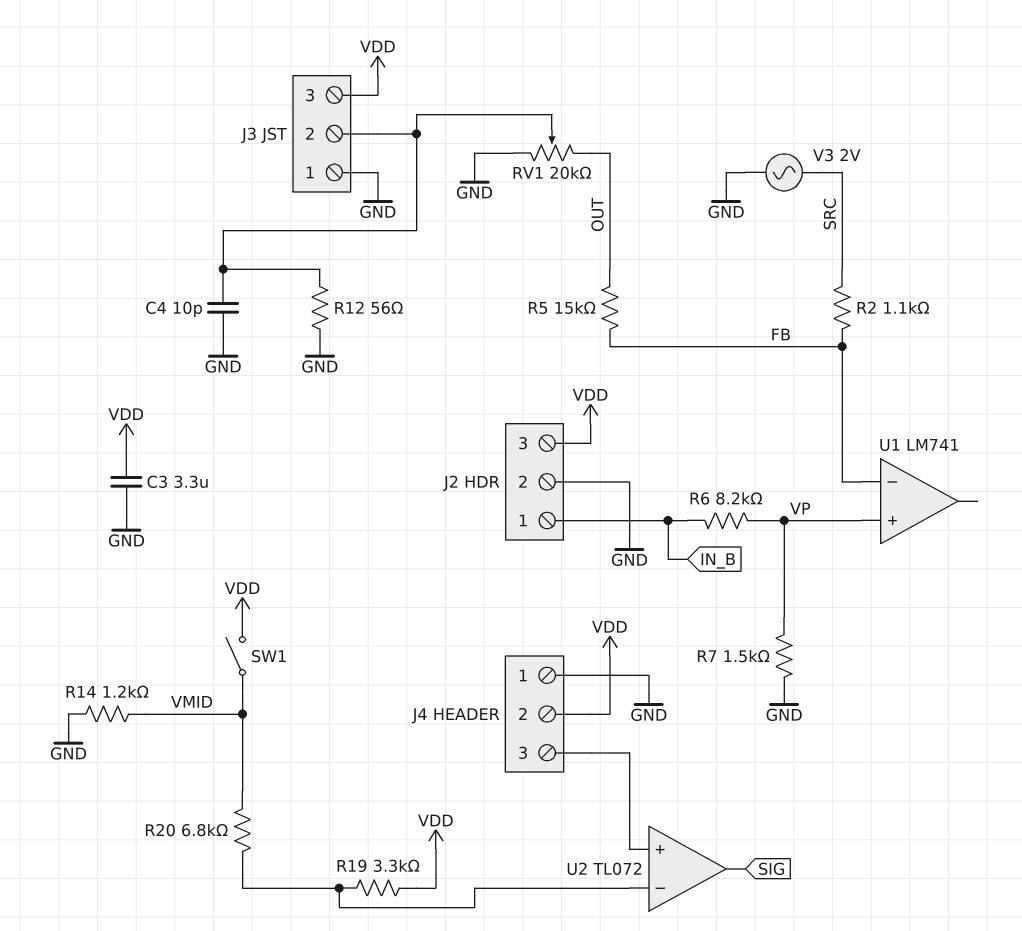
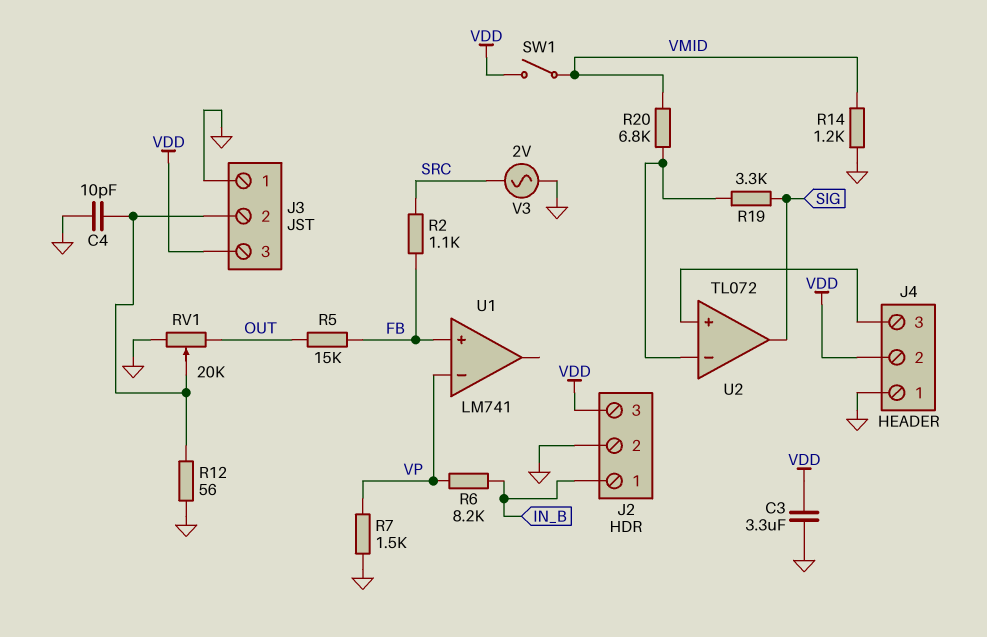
R19: 3.3k (U2/in-, VDD) -> 3.3k (SIG, U2/in-)
U1 pin in+: VP -> FB
U1 pin in-: FB -> VP

